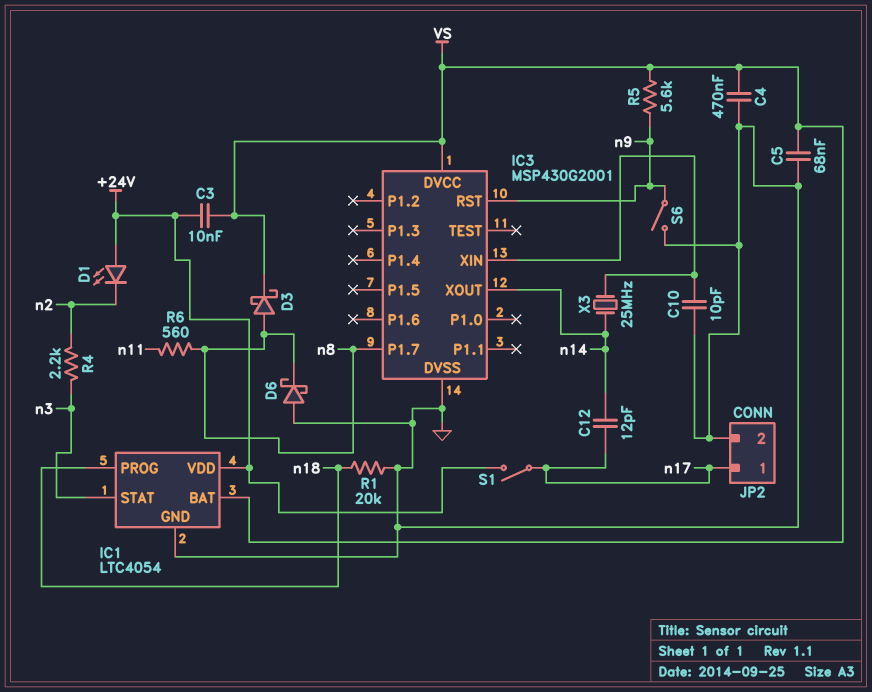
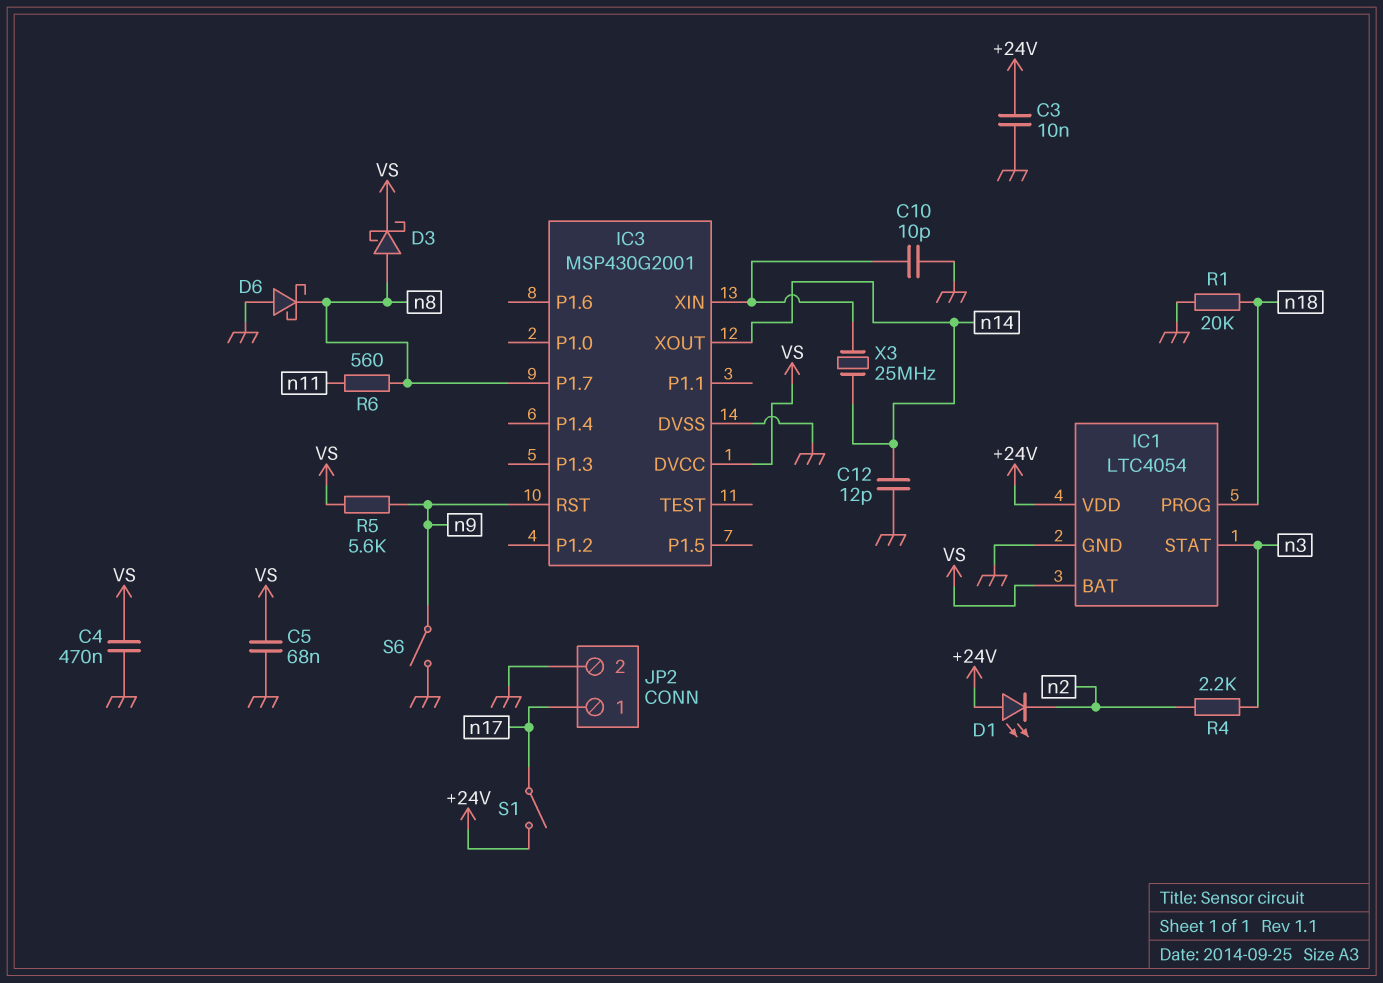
C3: 10nF (+24V, VS) -> 10nF (+24V, GND)
C12: 12pF (n14, n17) -> 12pF (GND, n14)

